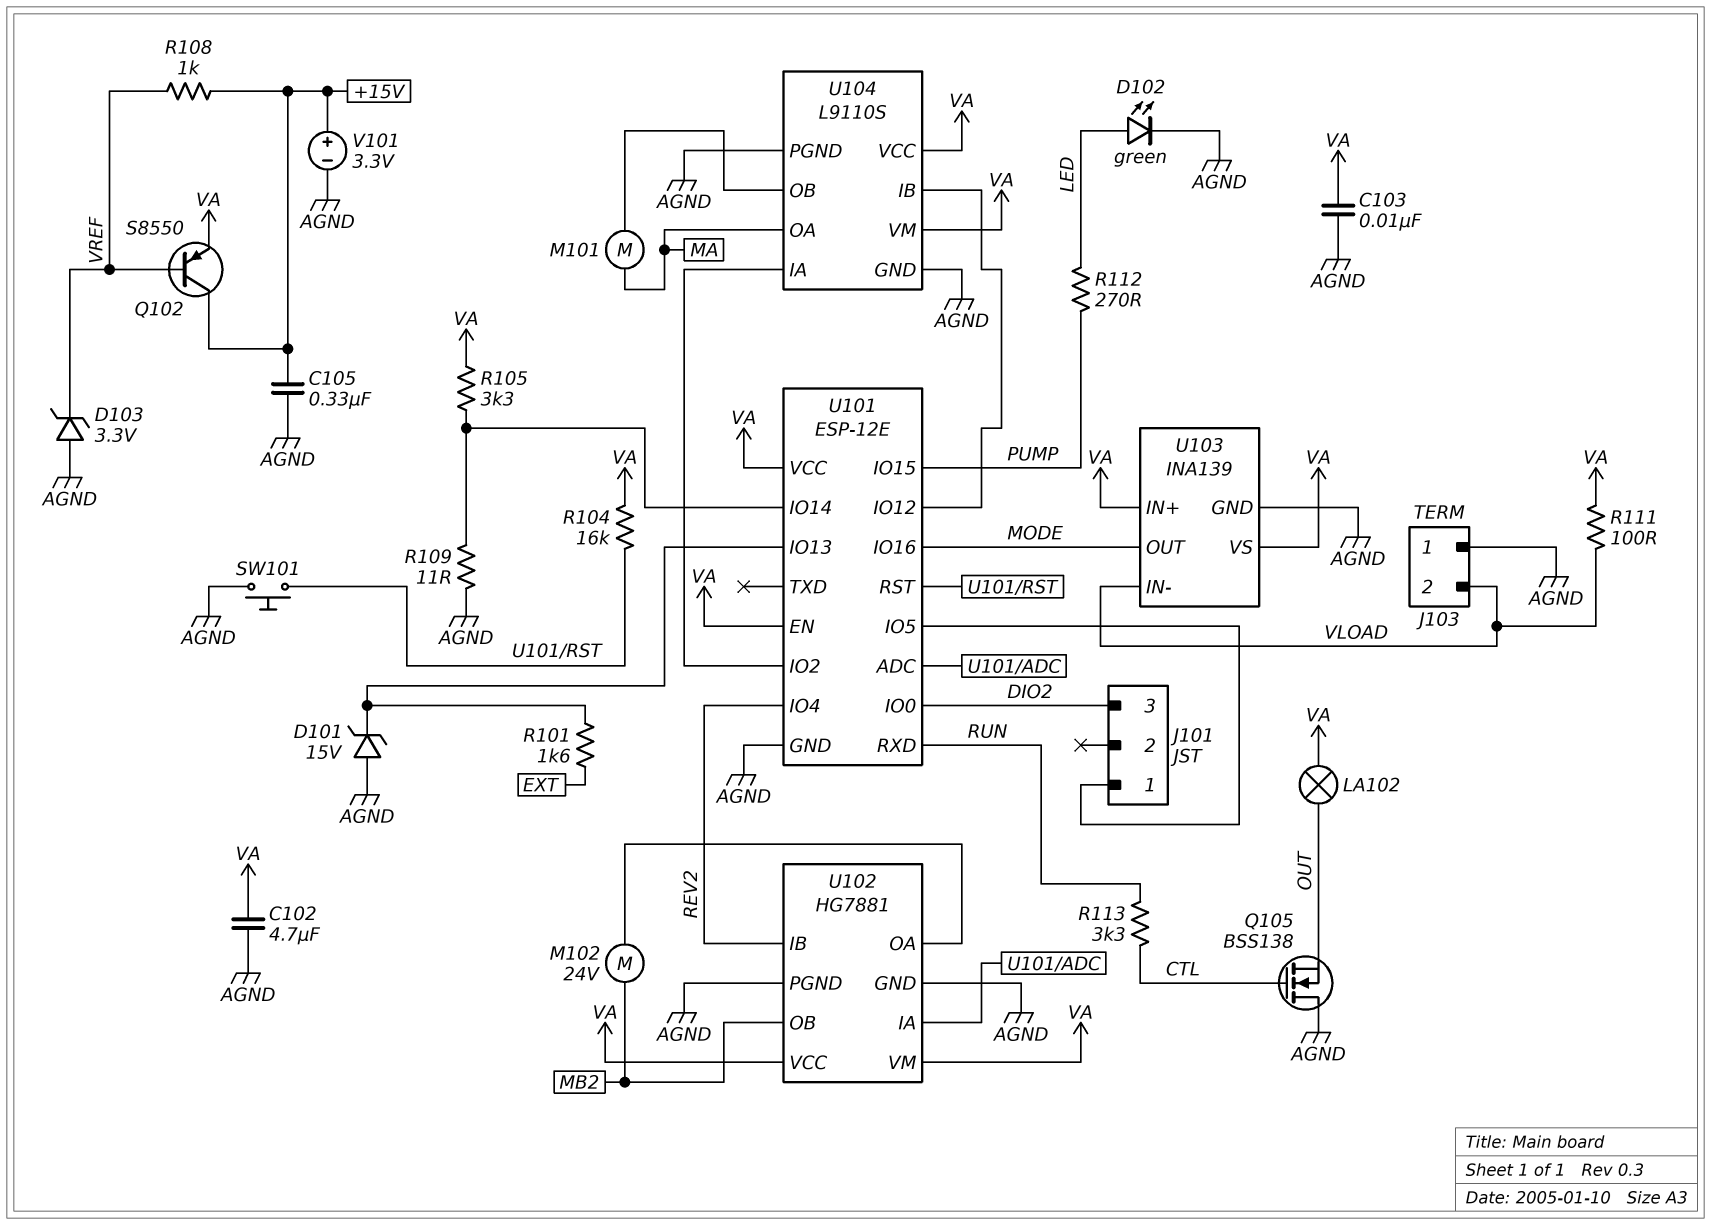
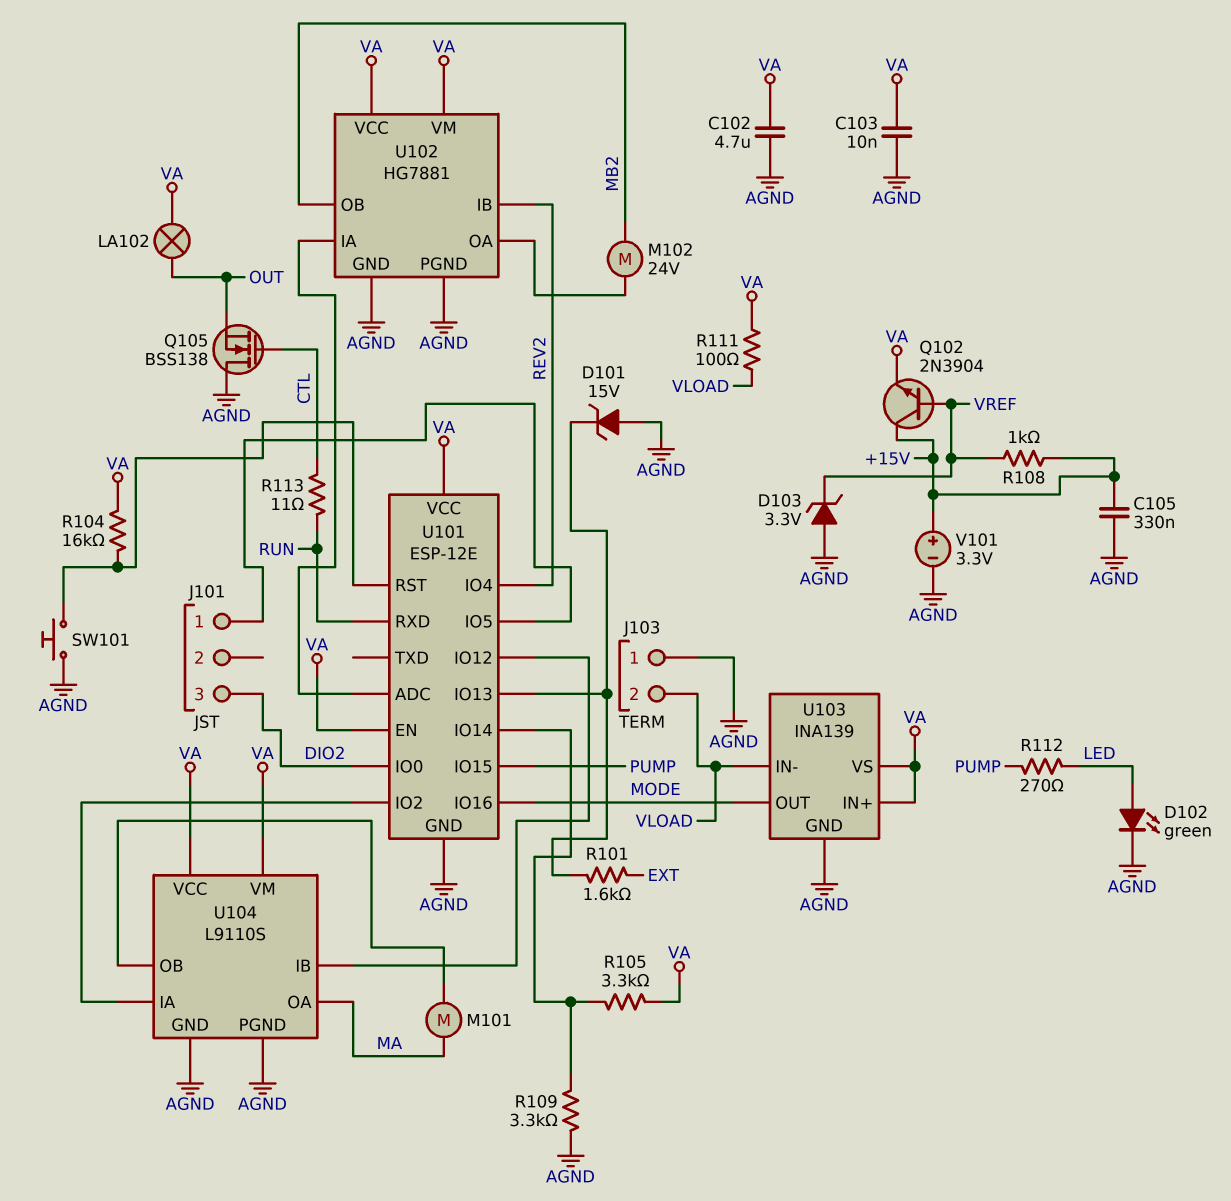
Q102: PNP S8550 (B VREF, C +15V, E VA) -> NPN 2N3904 (B VREF, C +15V, E VA)
R109: 11 (AGND, U101/IO14) -> 3.3k (AGND, U101/IO14)
R113: 3.3k (CTL, RUN) -> 11 (CTL, RUN)

